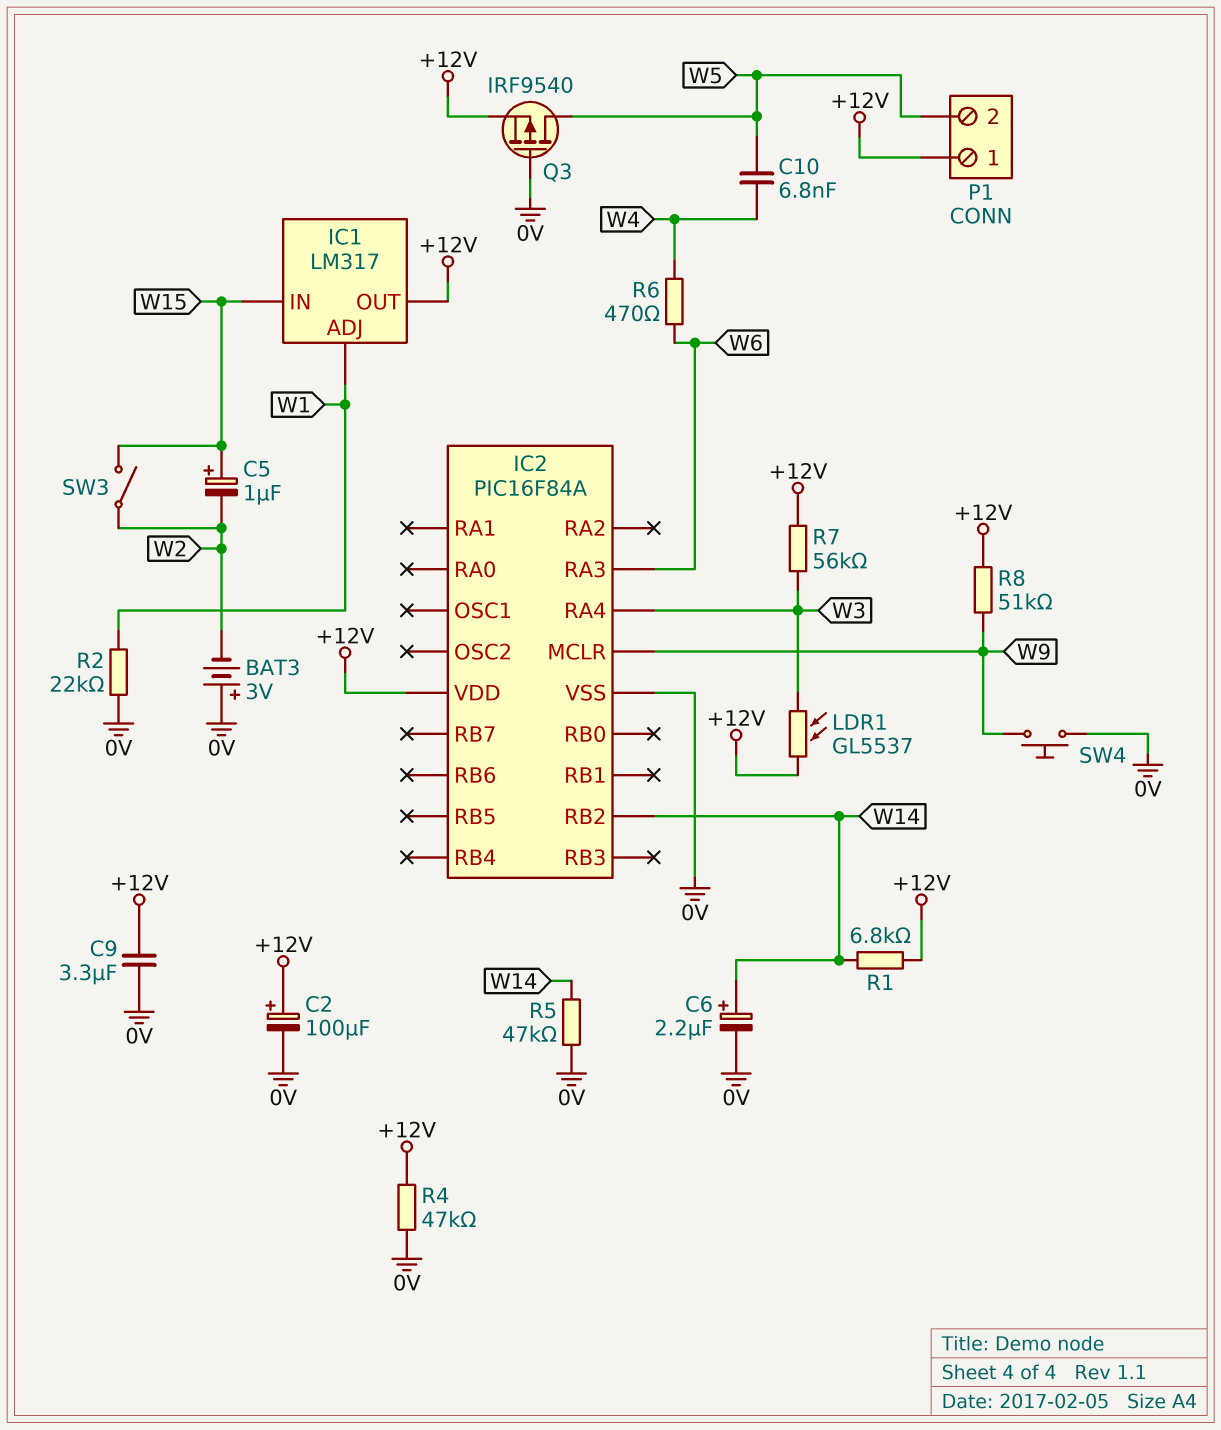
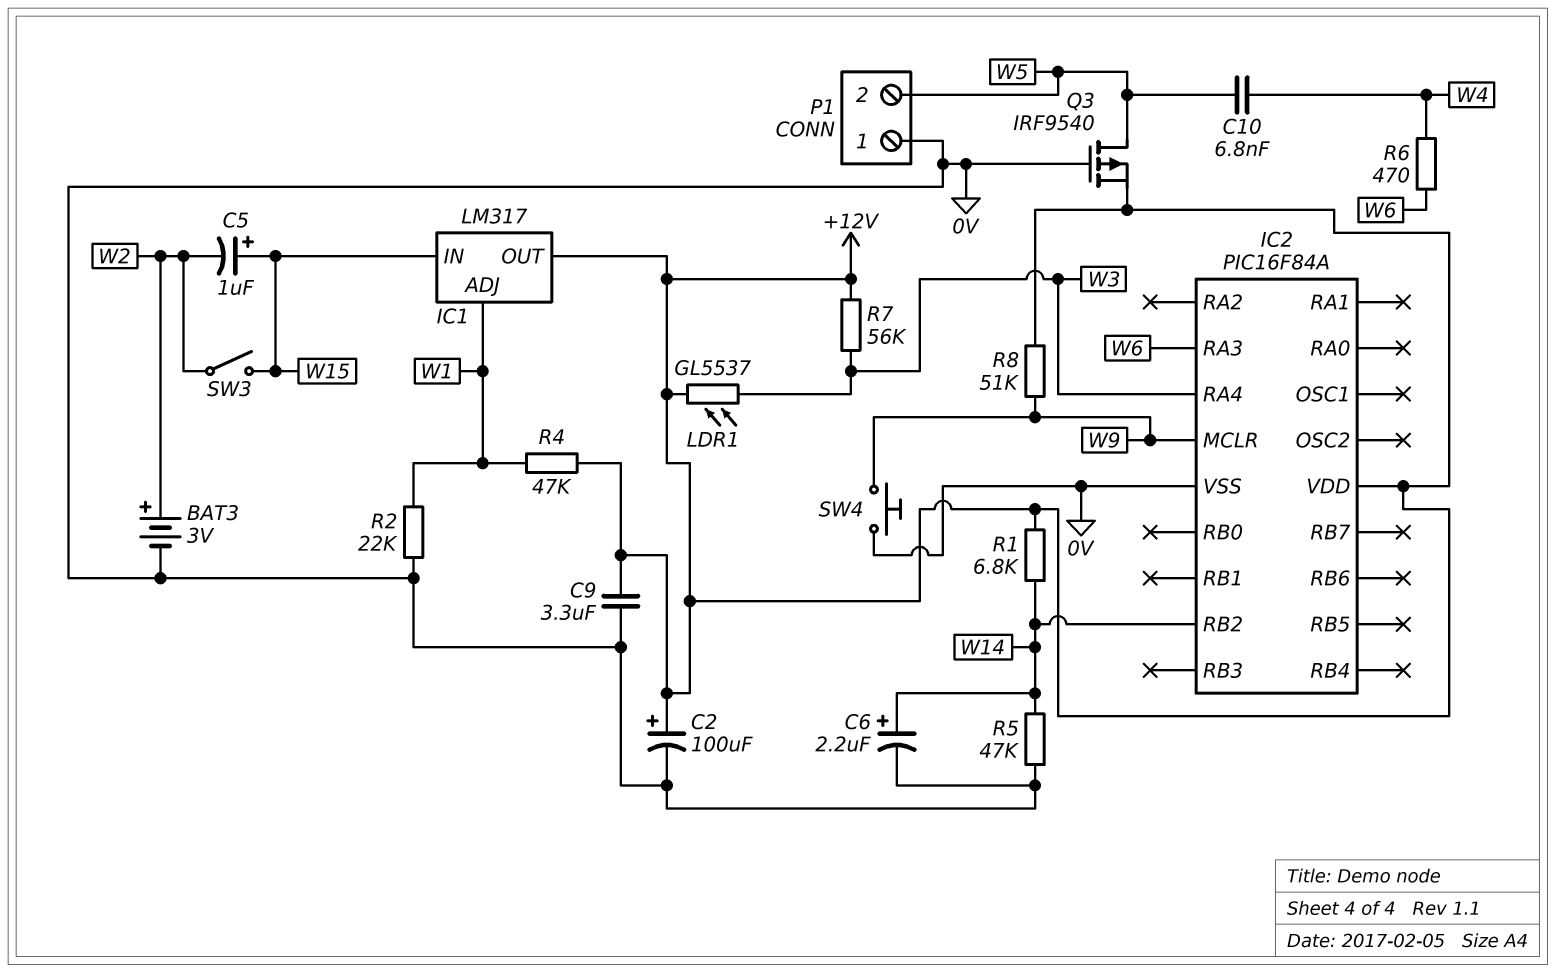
BAT3: 3V (plus 0V, minus W2) -> 3V (plus W2, minus 0V)
P1 pin 1: +12V -> 0V
R4: 47k (+12V, 0V) -> 47k (+12V, W1)

